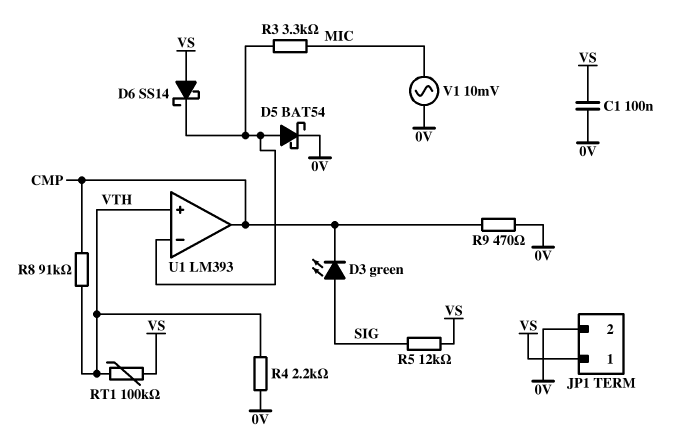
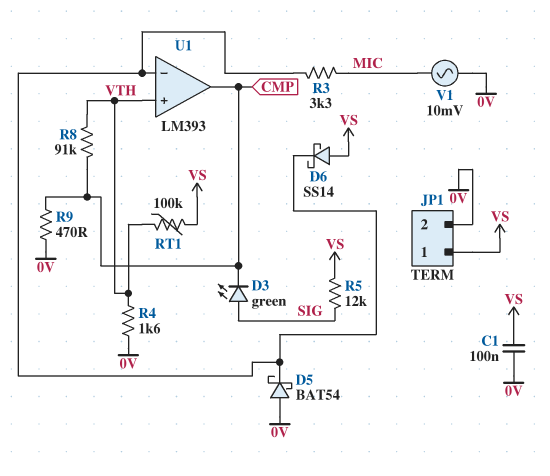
D5: schottky BAT54 (A U1/in-, K 0V) -> schottky BAT54 (A 0V, K U1/in-)
R4: 2.2k (0V, VTH) -> 1.6k (0V, VTH)

